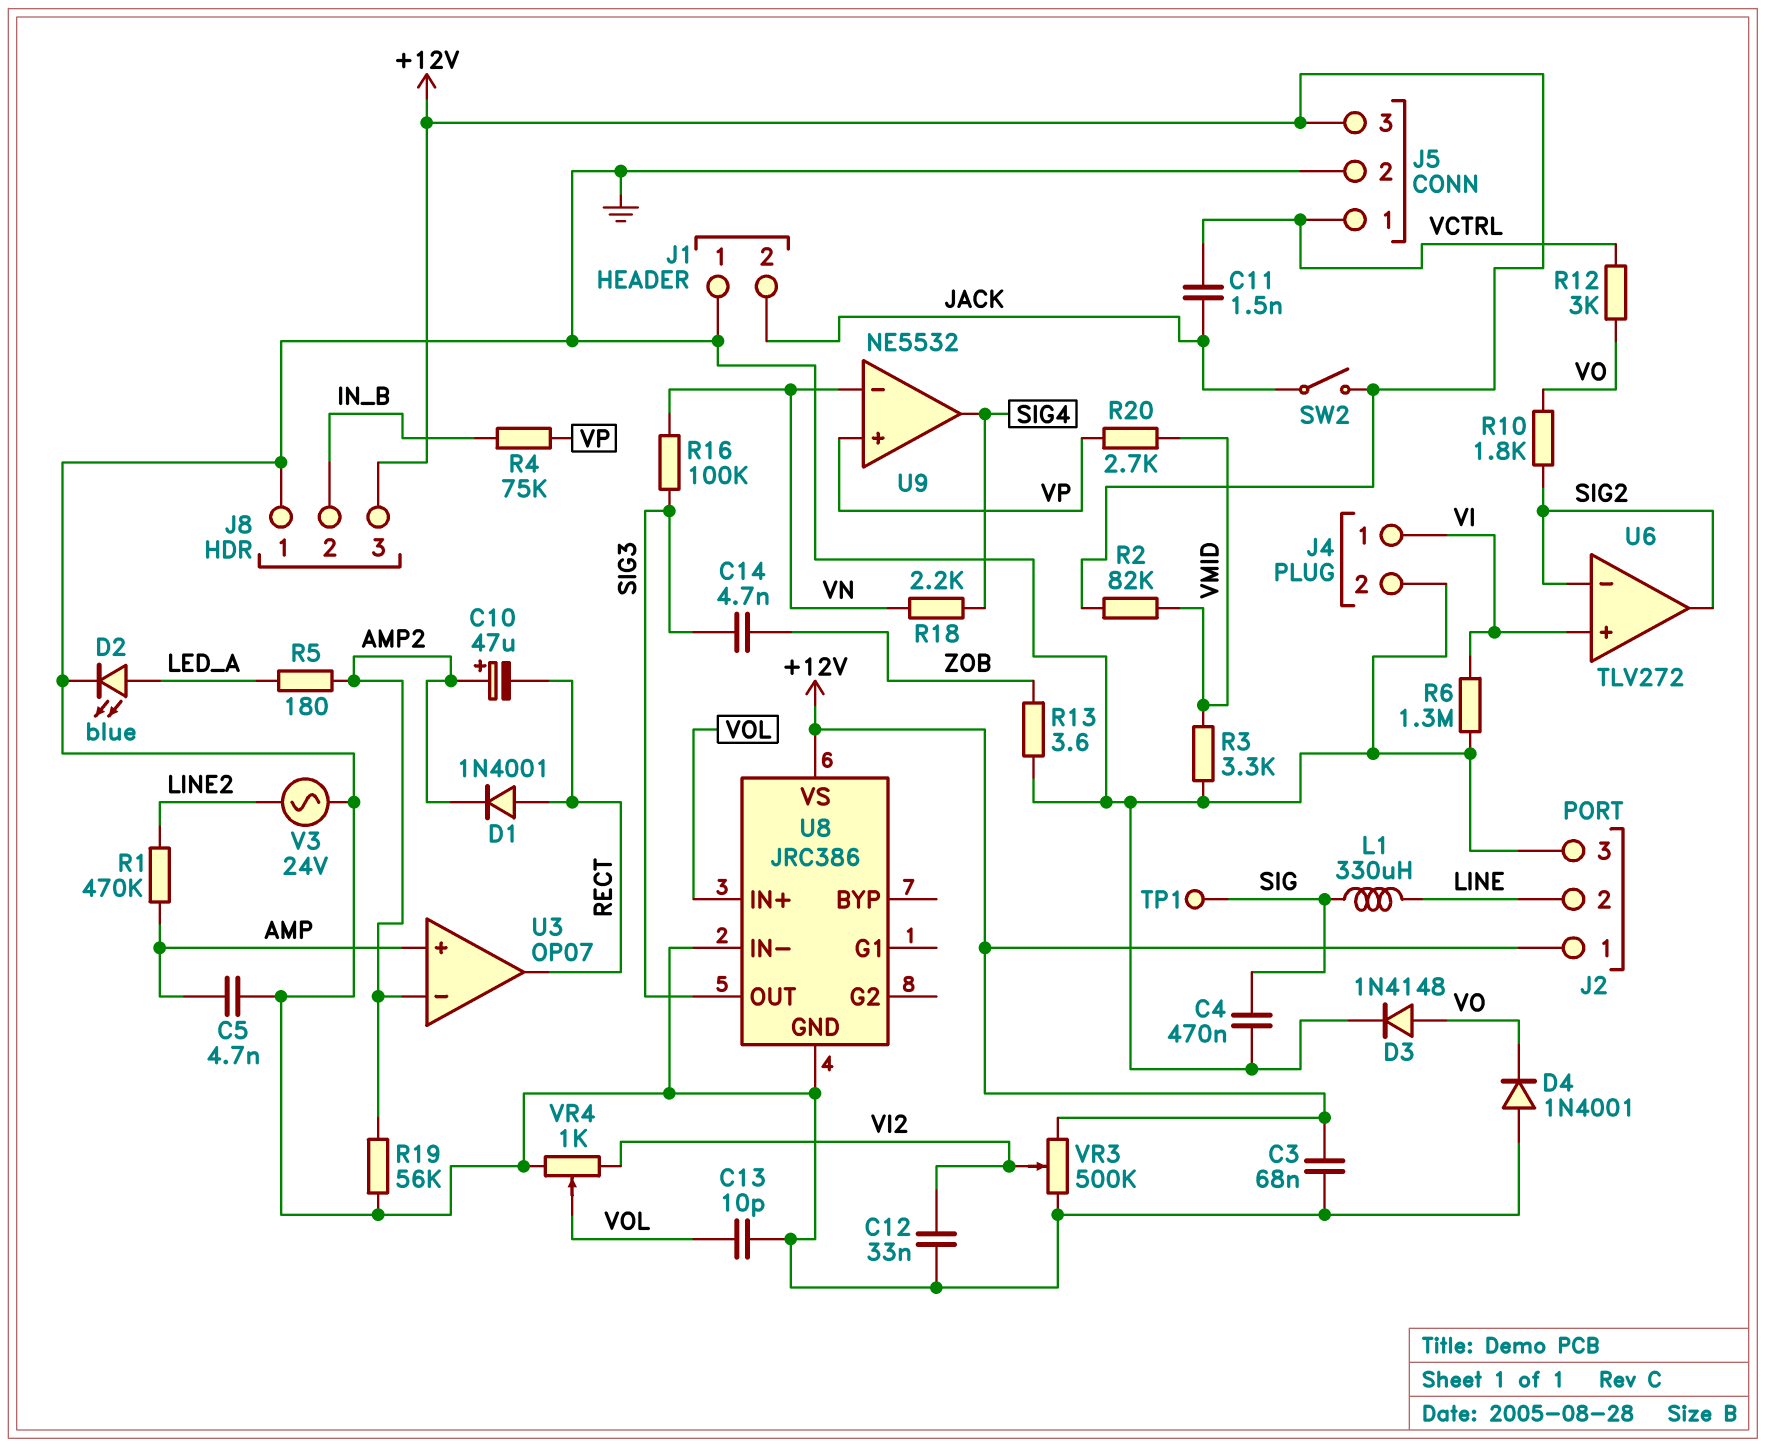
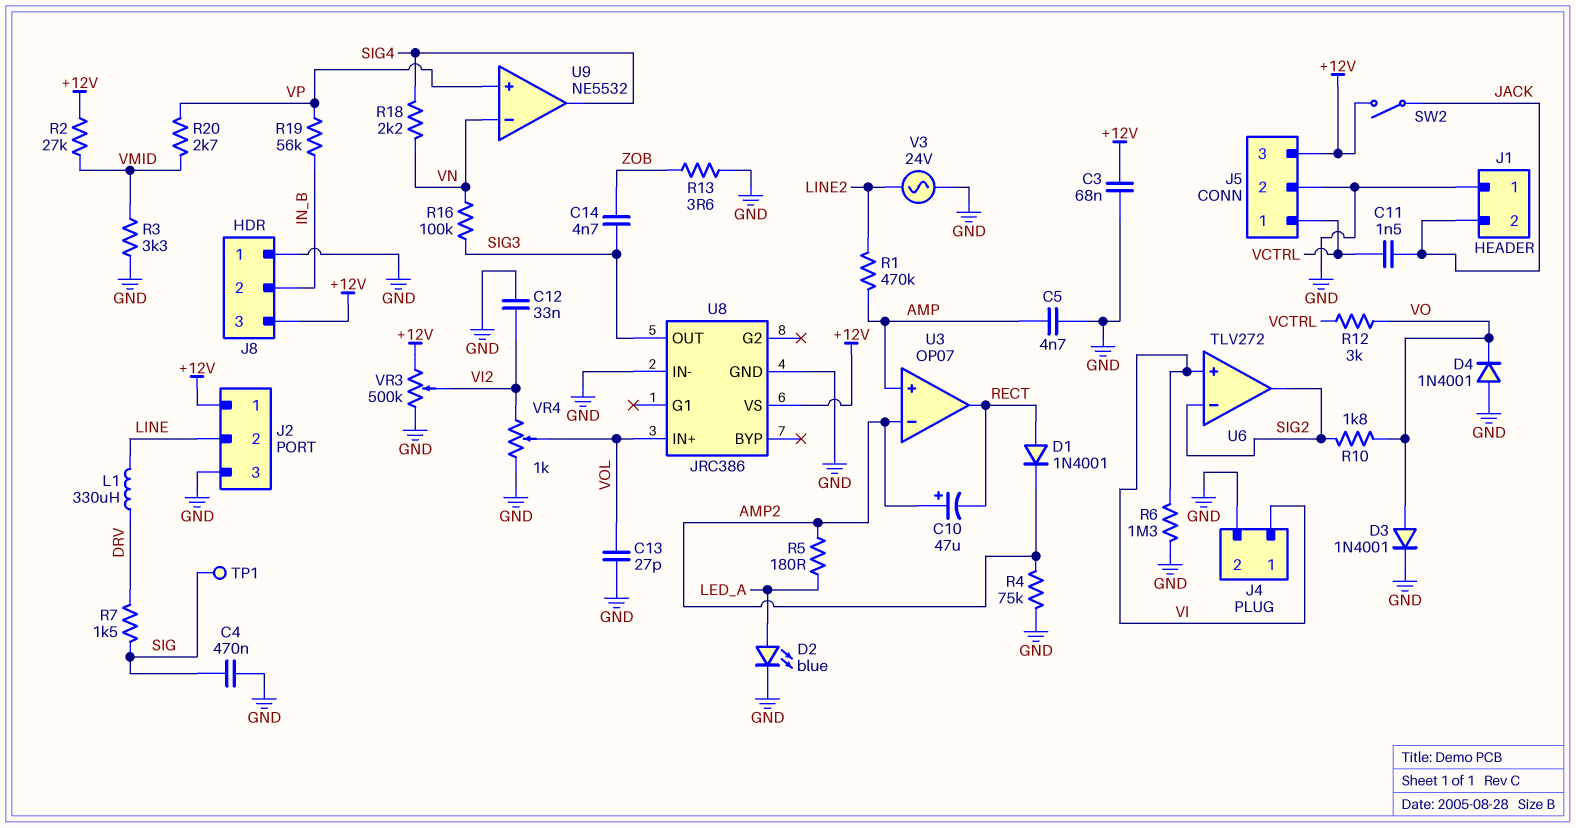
C13: 10pF (GND, VOL) -> 27pF (GND, VOL)
D3: diode 1N4148 (A VO, K GND) -> diode 1N4001 (A VO, K GND)
L1: 330uH (LINE, SIG) -> 330uH (DRV, LINE)
R2: 82k (+12V, VMID) -> 27k (+12V, VMID)
R4: 75k (IN_B, VP) -> 75k (AMP2, GND)
R7: none -> 1.5k (DRV, SIG)
R19: 56k (AMP2, GND) -> 56k (IN_B, VP)

